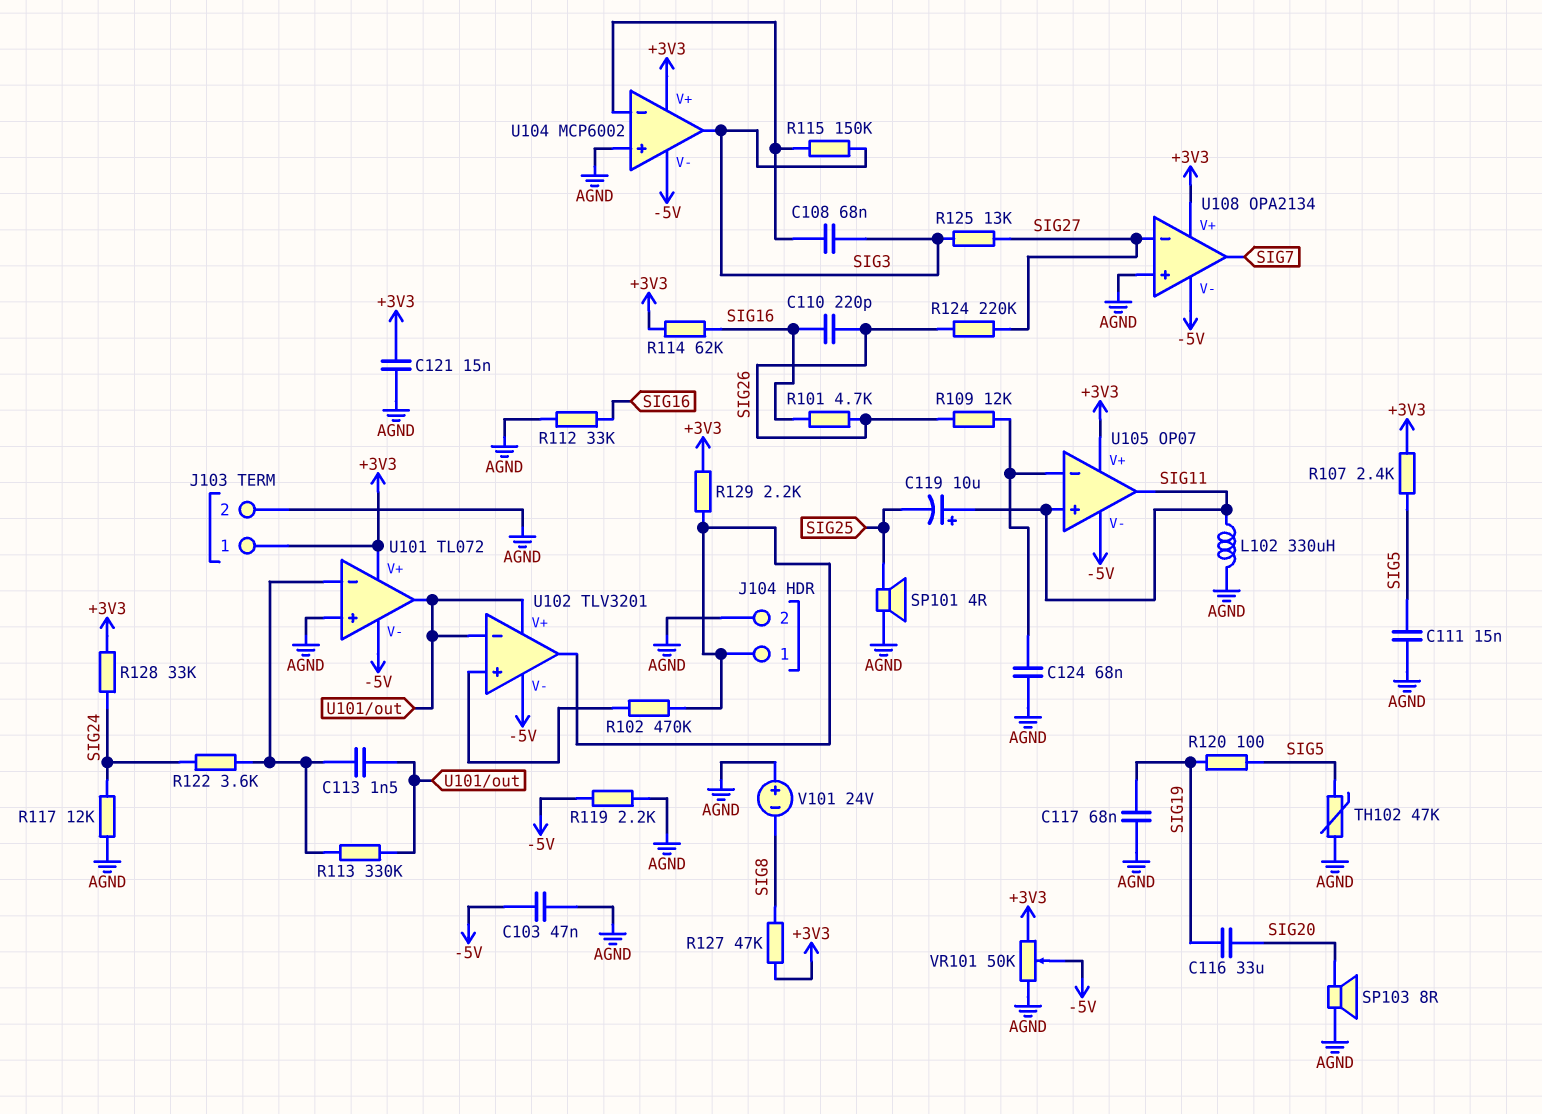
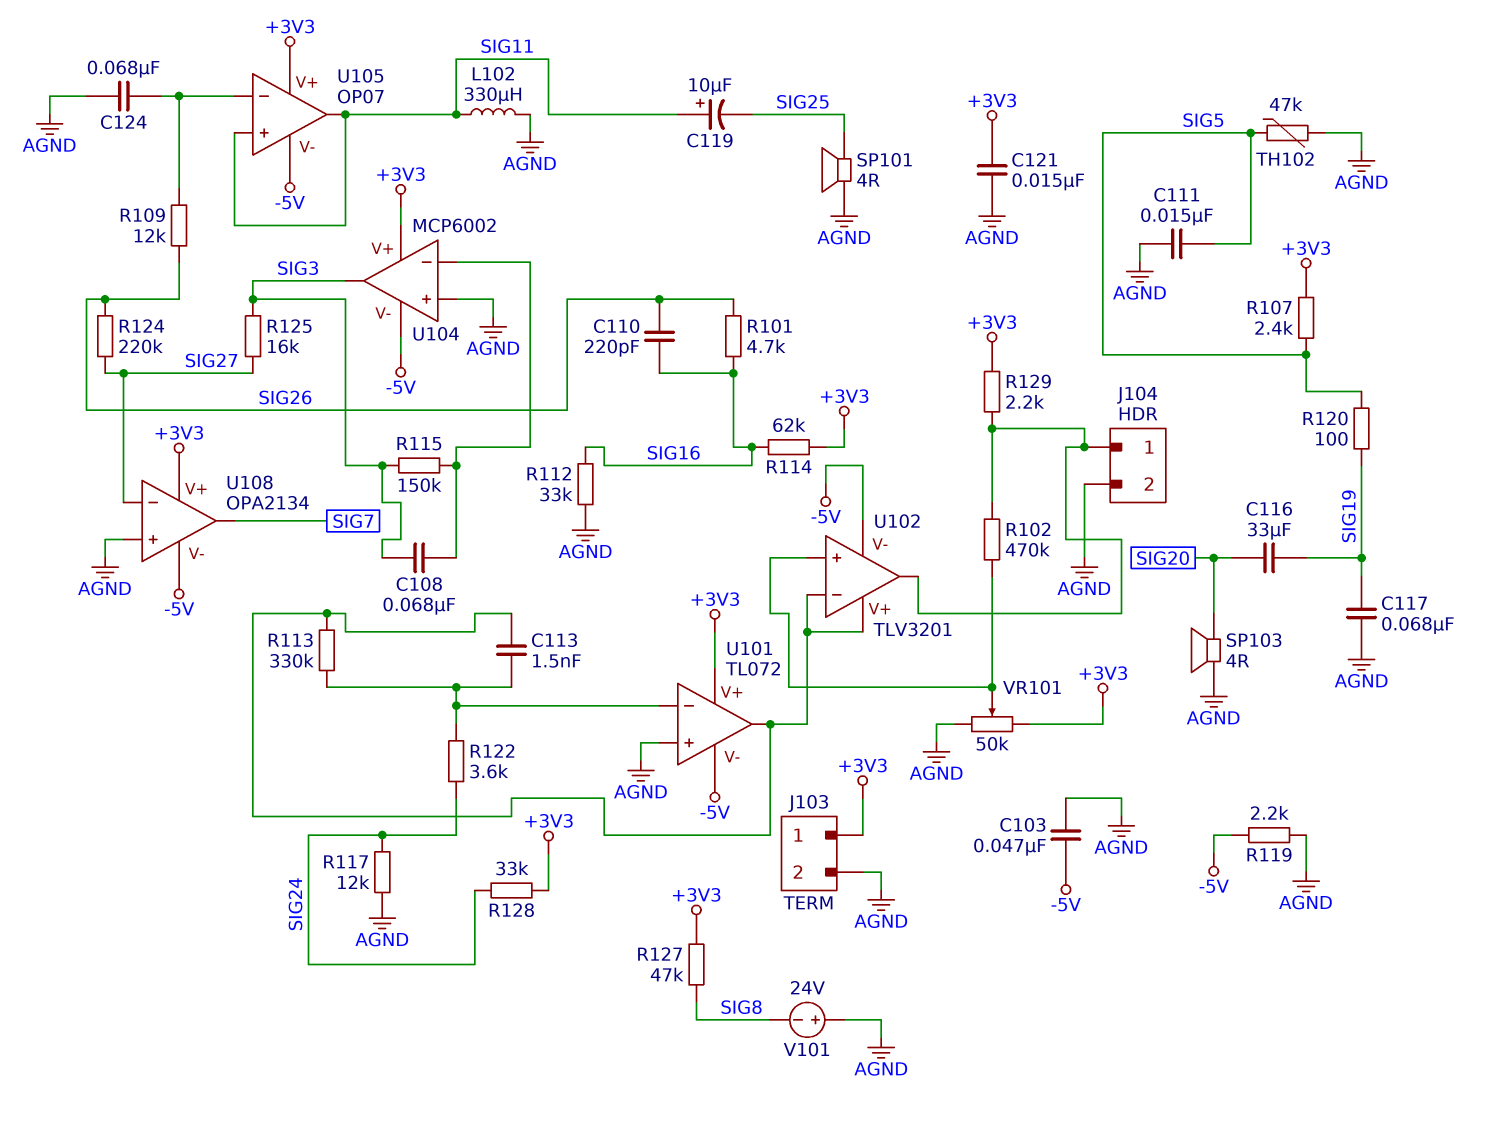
R125: 13k (SIG3, SIG27) -> 16k (SIG3, SIG27)
SP103: speaker 8R (AGND, SIG20) -> speaker 4R (AGND, SIG20)
VR101: 50k (+3V3, AGND, wiper -5V) -> 50k (+3V3, AGND, wiper U102/in+)

